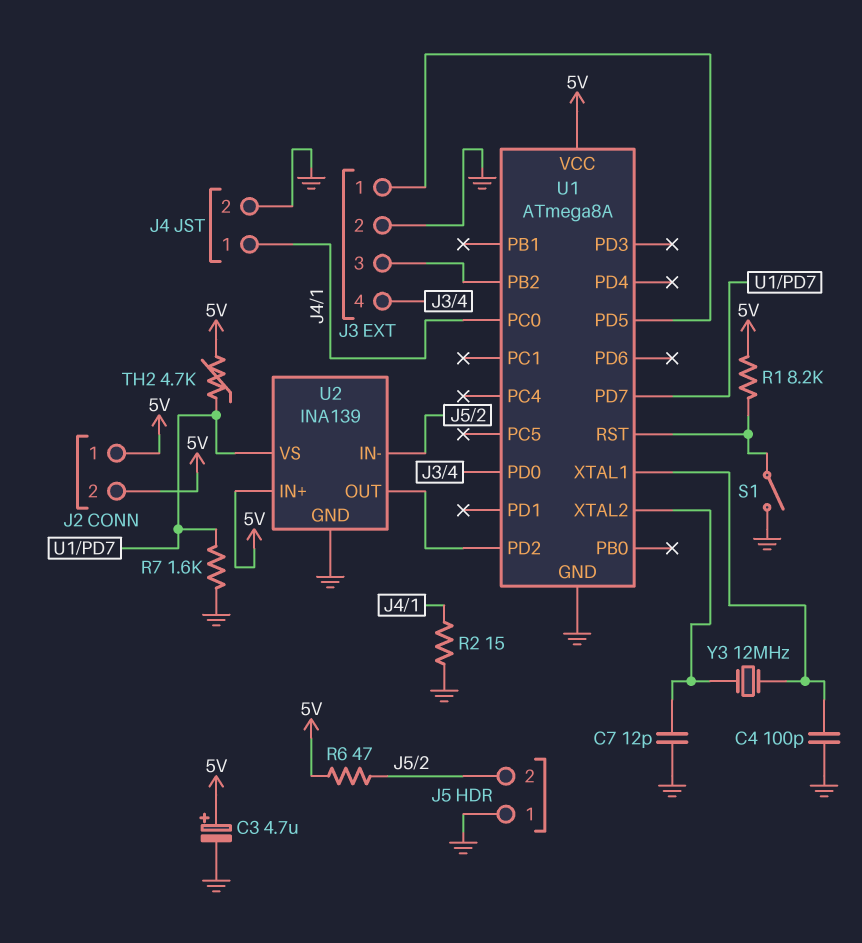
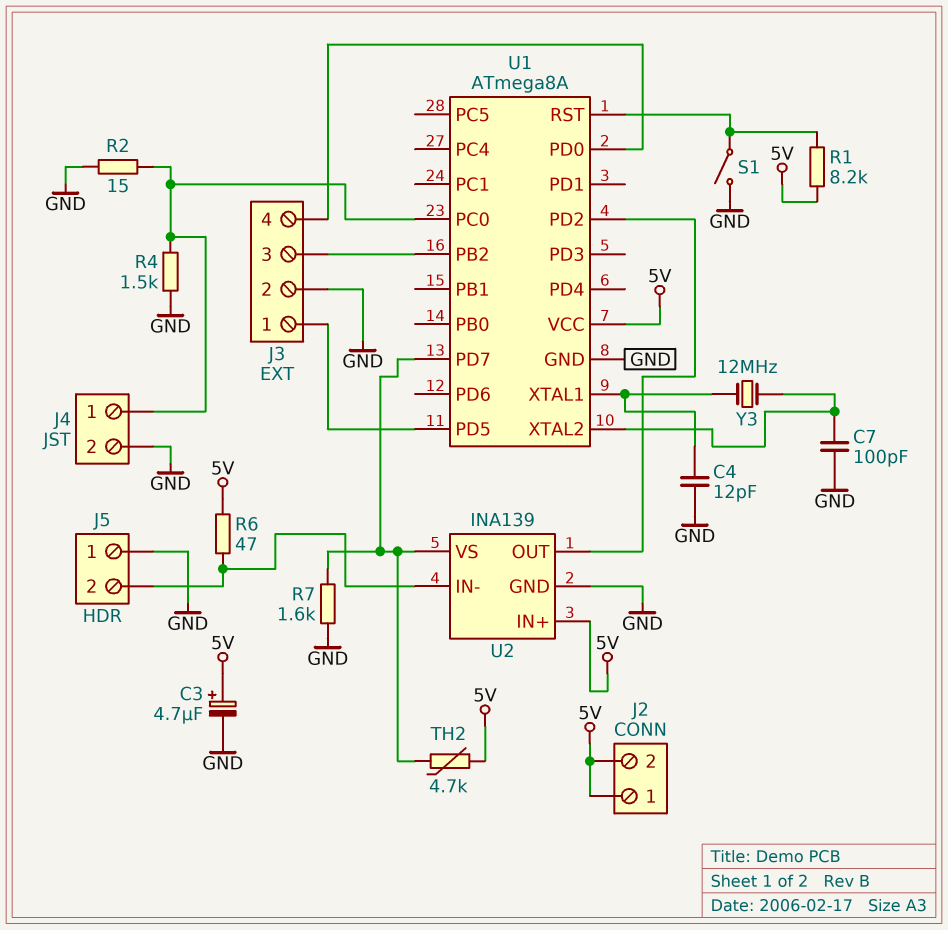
C4: 100pF (GND, U1/XTAL1) -> 12pF (GND, U1/XTAL1)
C7: 12pF (GND, U1/XTAL2) -> 100pF (GND, U1/XTAL2)
R4: none -> 1.5k (GND, J4/1)

